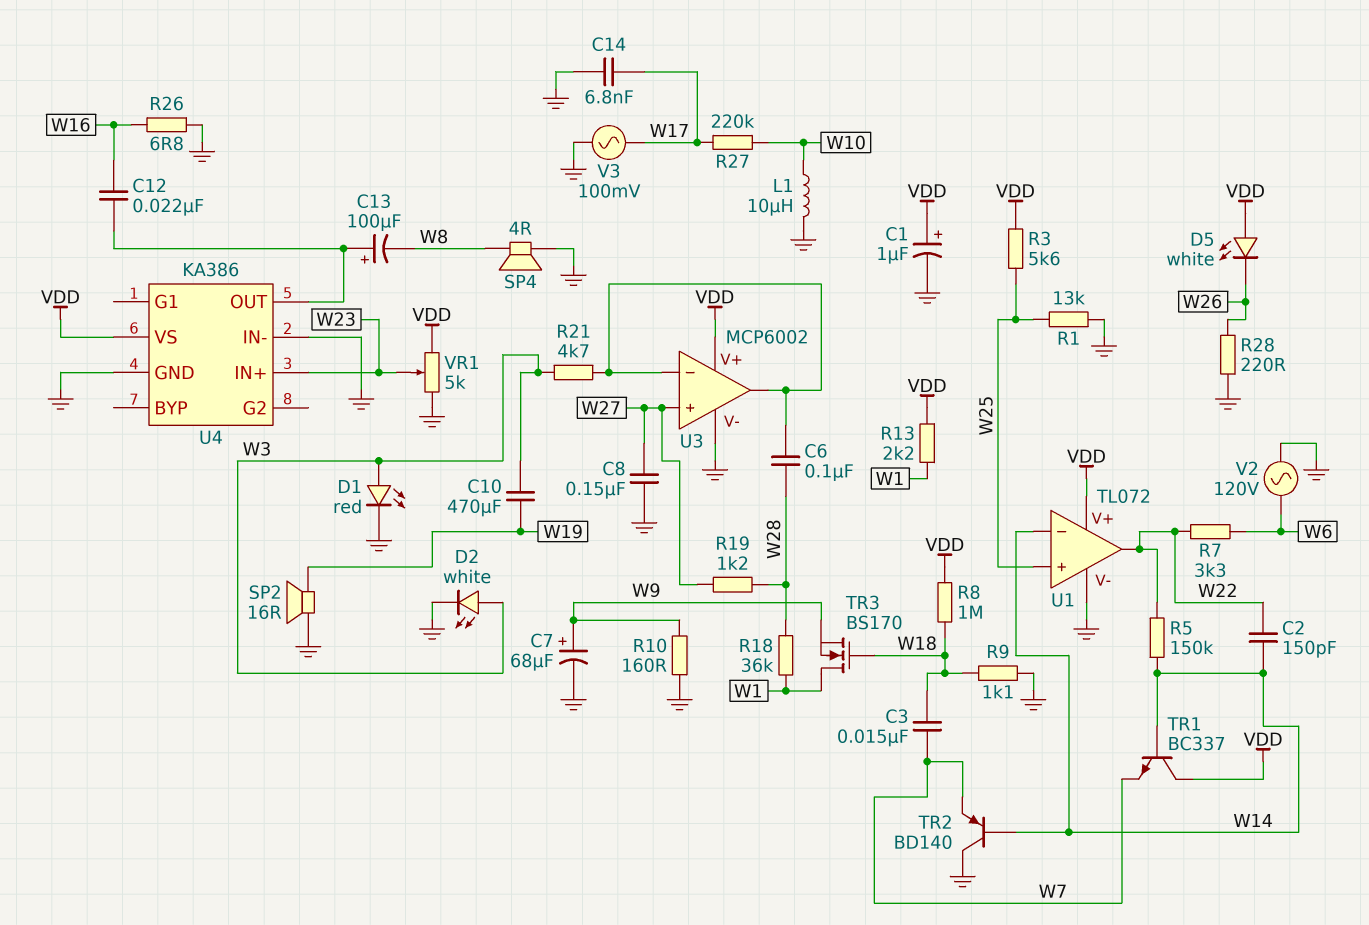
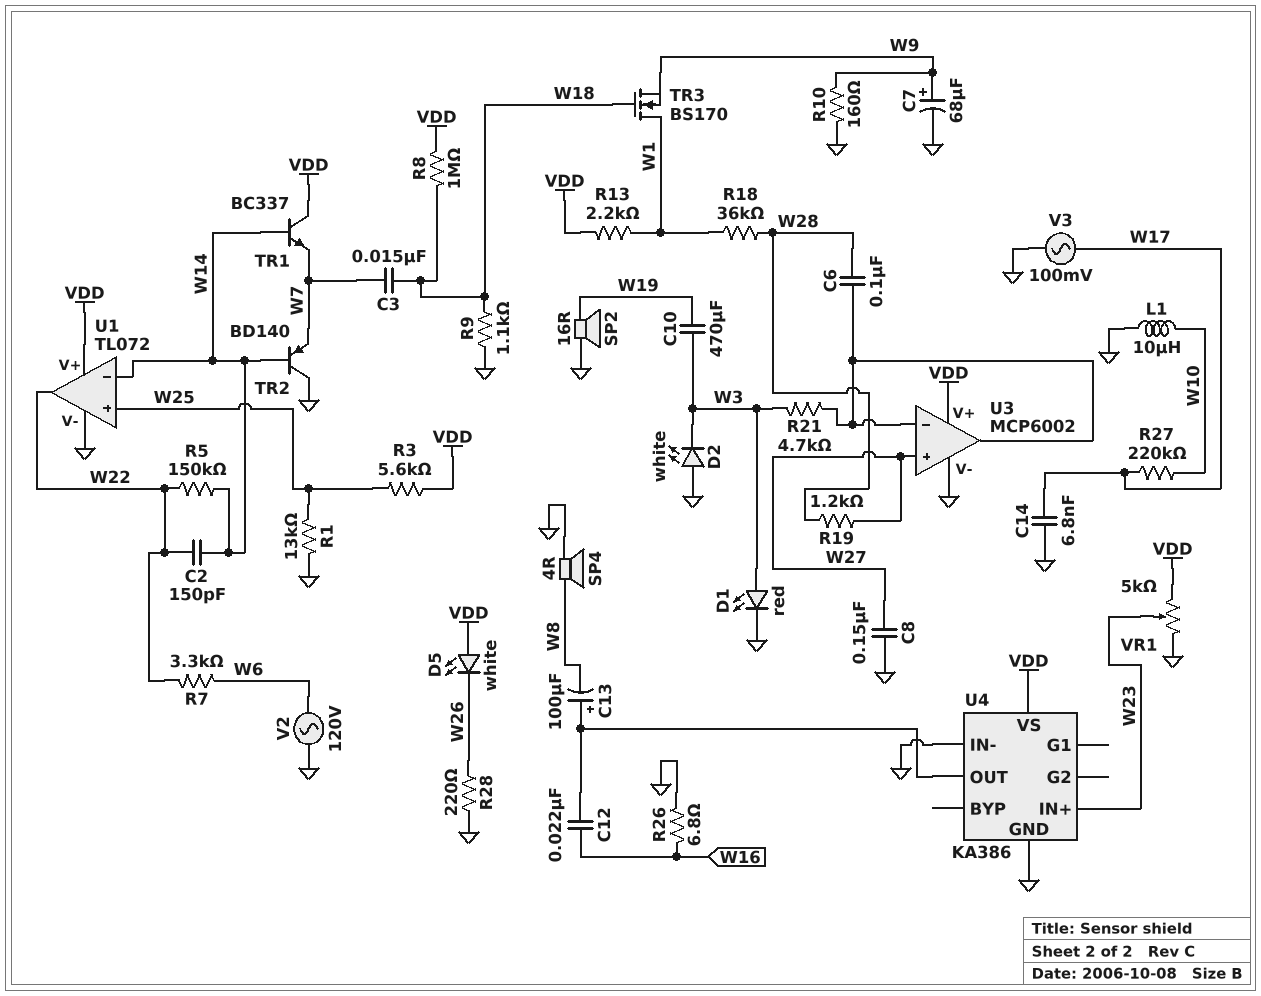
C1: 1uF (plus VDD, minus GND) -> none
D2: LED white (A W3, K GND) -> LED white (A GND, K W3)

